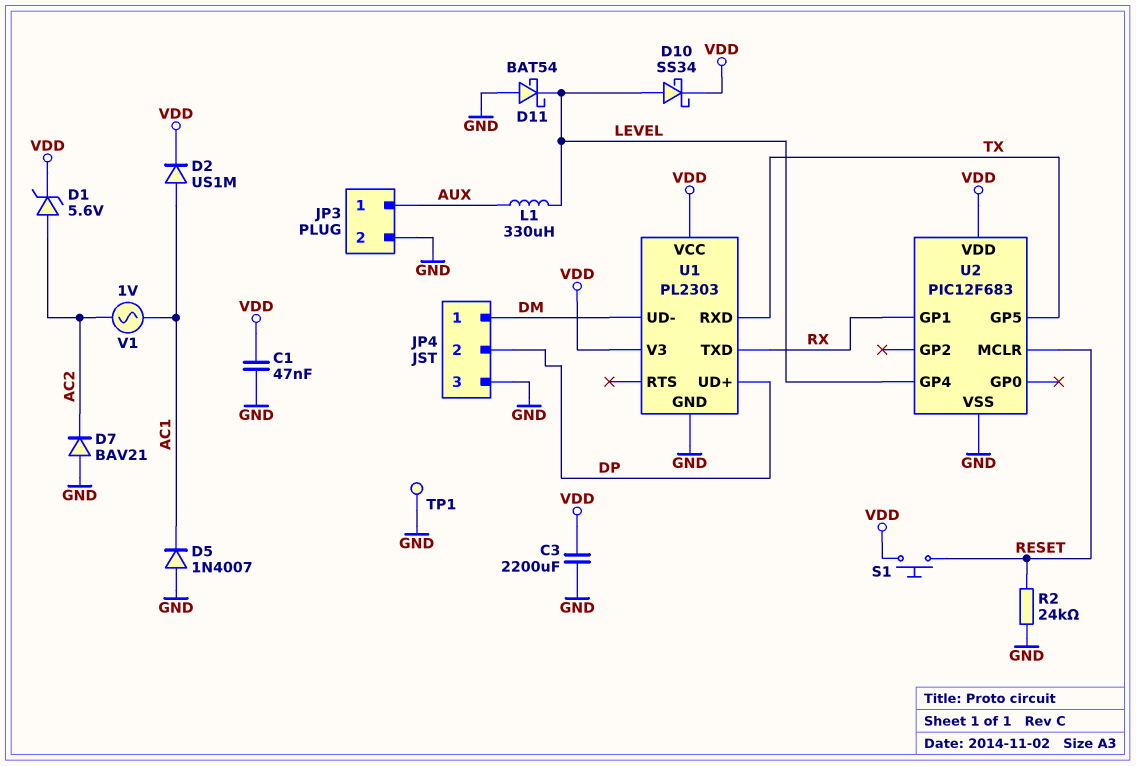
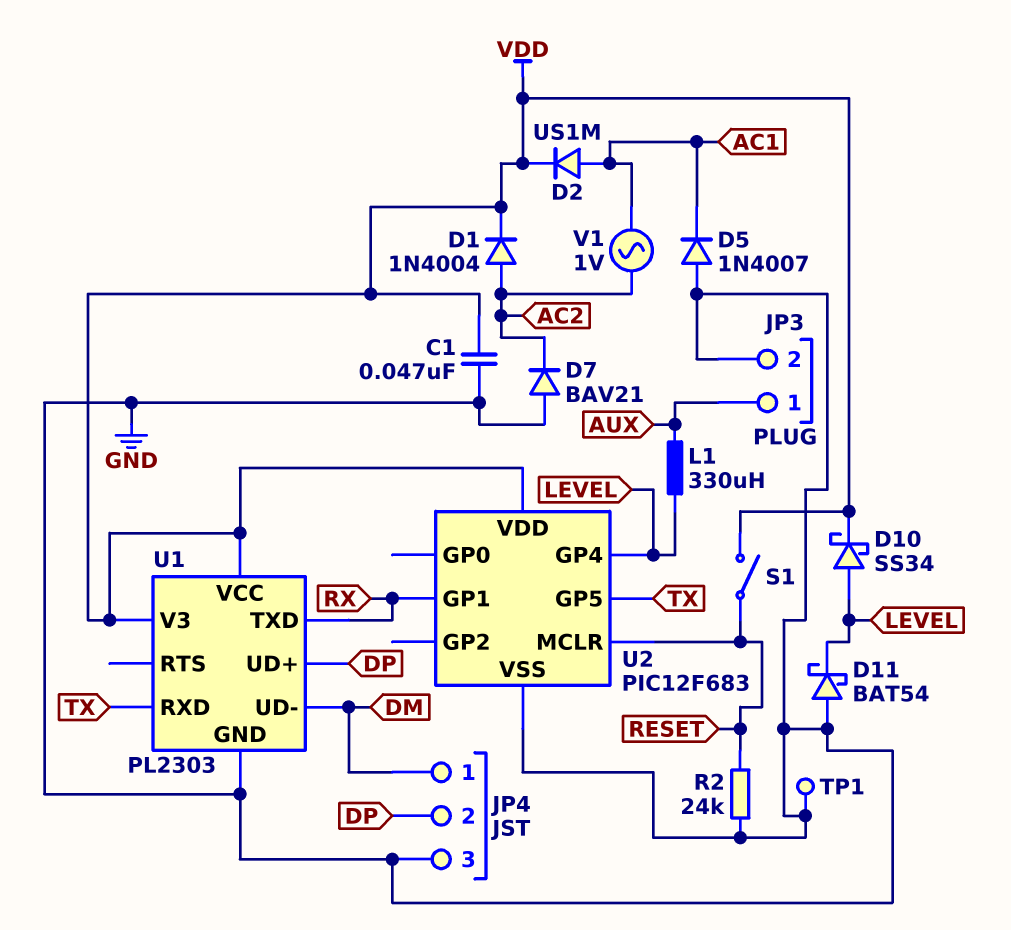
C3: 2200uF (GND, VDD) -> none
D1: zener 5.6V (A AC2, K VDD) -> diode 1N4004 (A AC2, K VDD)
S1: button (RESET, VDD) -> switch (RESET, VDD)

